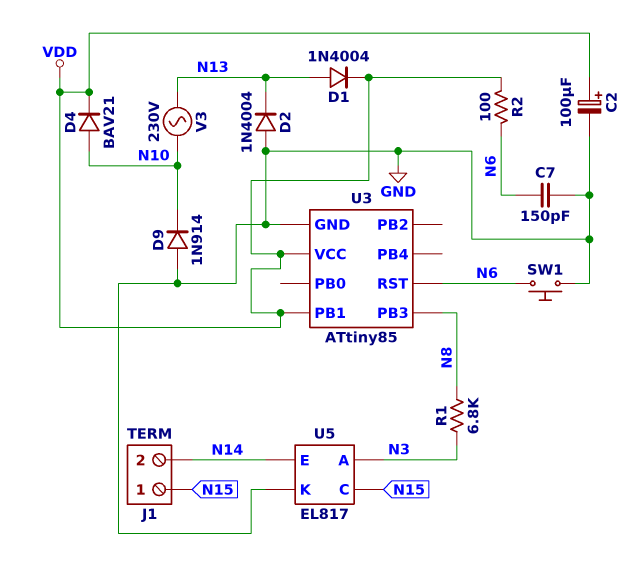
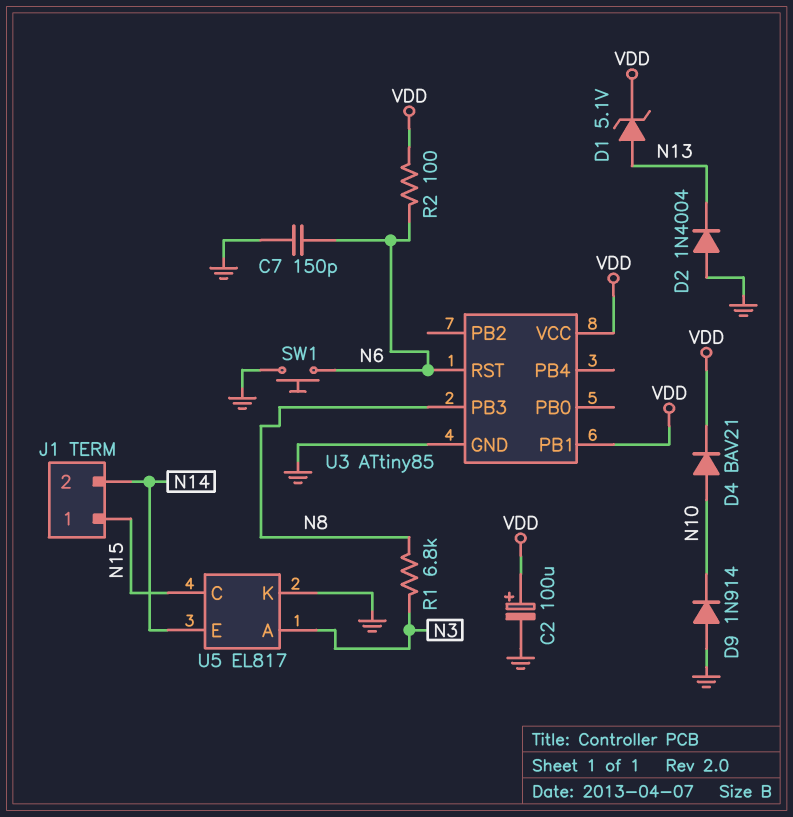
D1: diode 1N4004 (A N13, K VDD) -> zener 5.1V (A N13, K VDD)
V3: AC 230V (N10, N13) -> none

